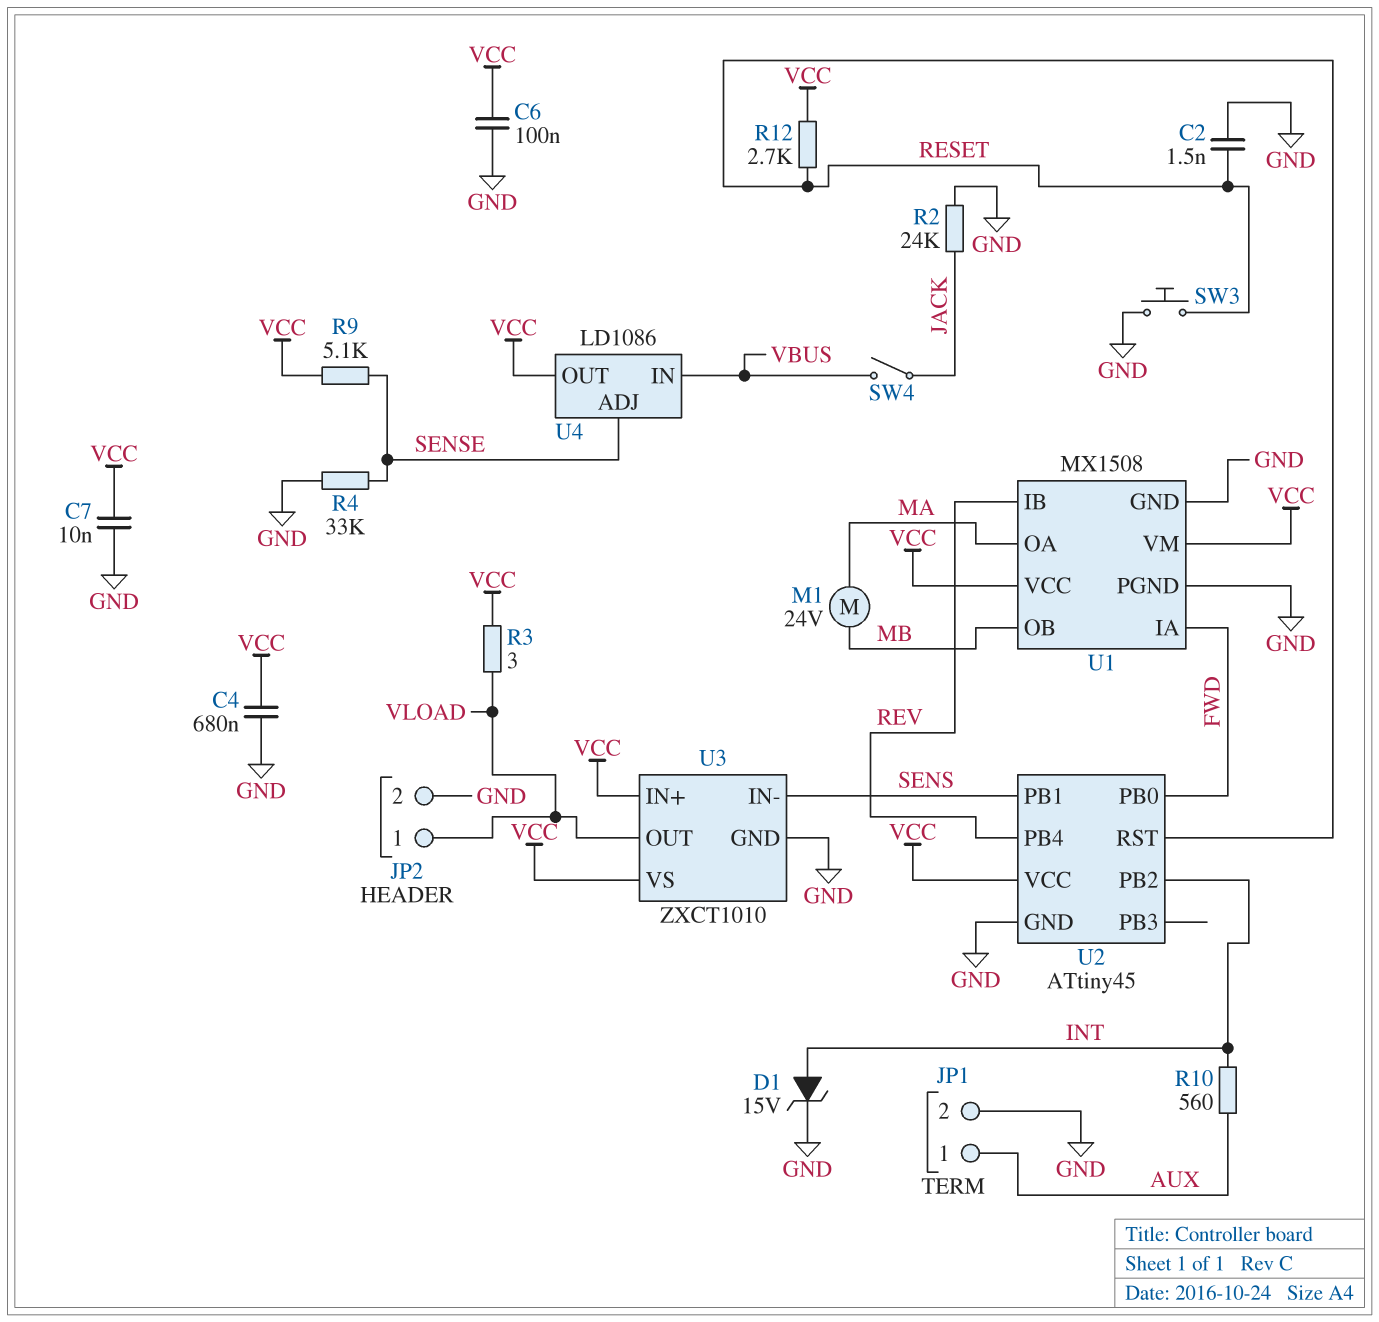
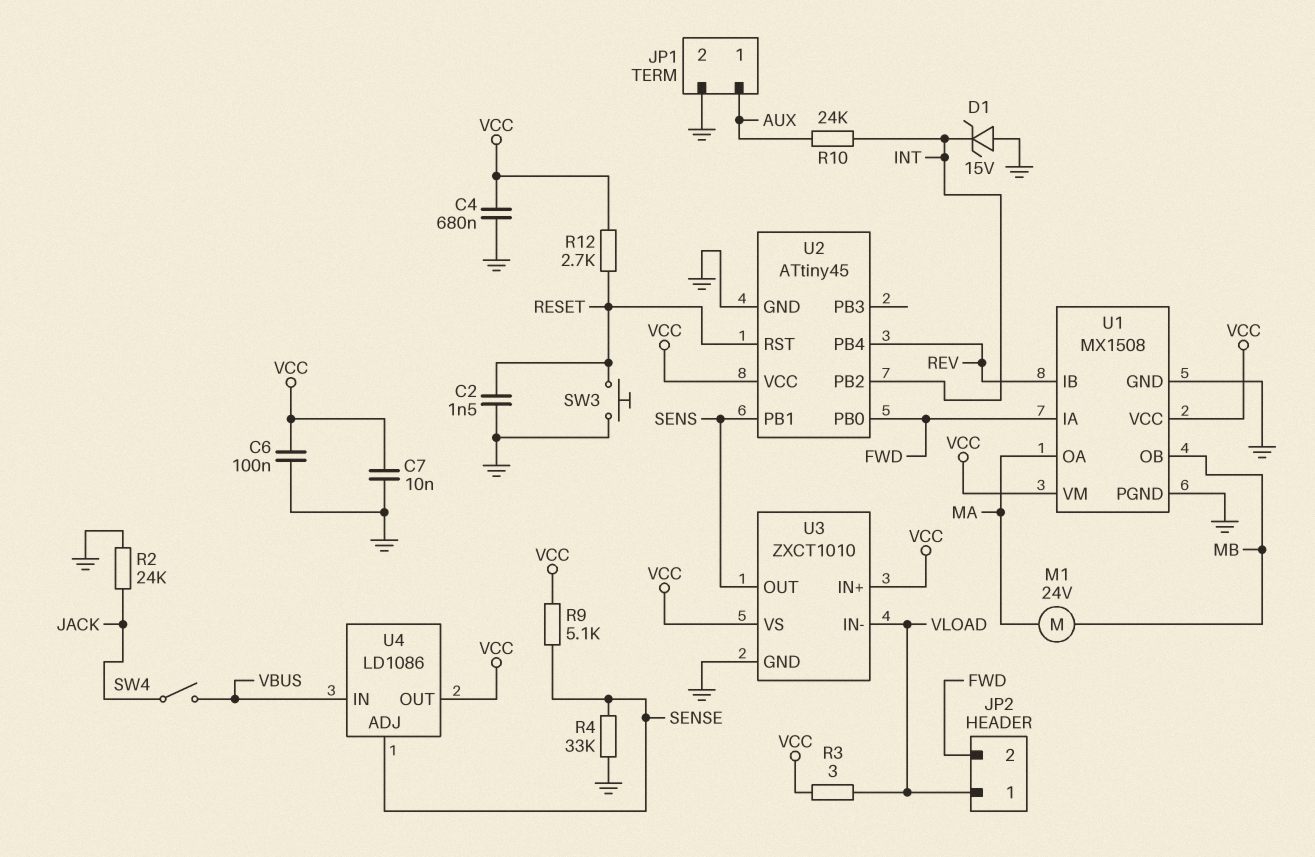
D1: zener 15V (A INT, K GND) -> zener 15V (A GND, K INT)
JP2 pin 2: GND -> FWD
R10: 560 (AUX, INT) -> 24k (AUX, INT)
U3 pin IN-: SENS -> VLOAD
U3 pin OUT: VLOAD -> SENS

